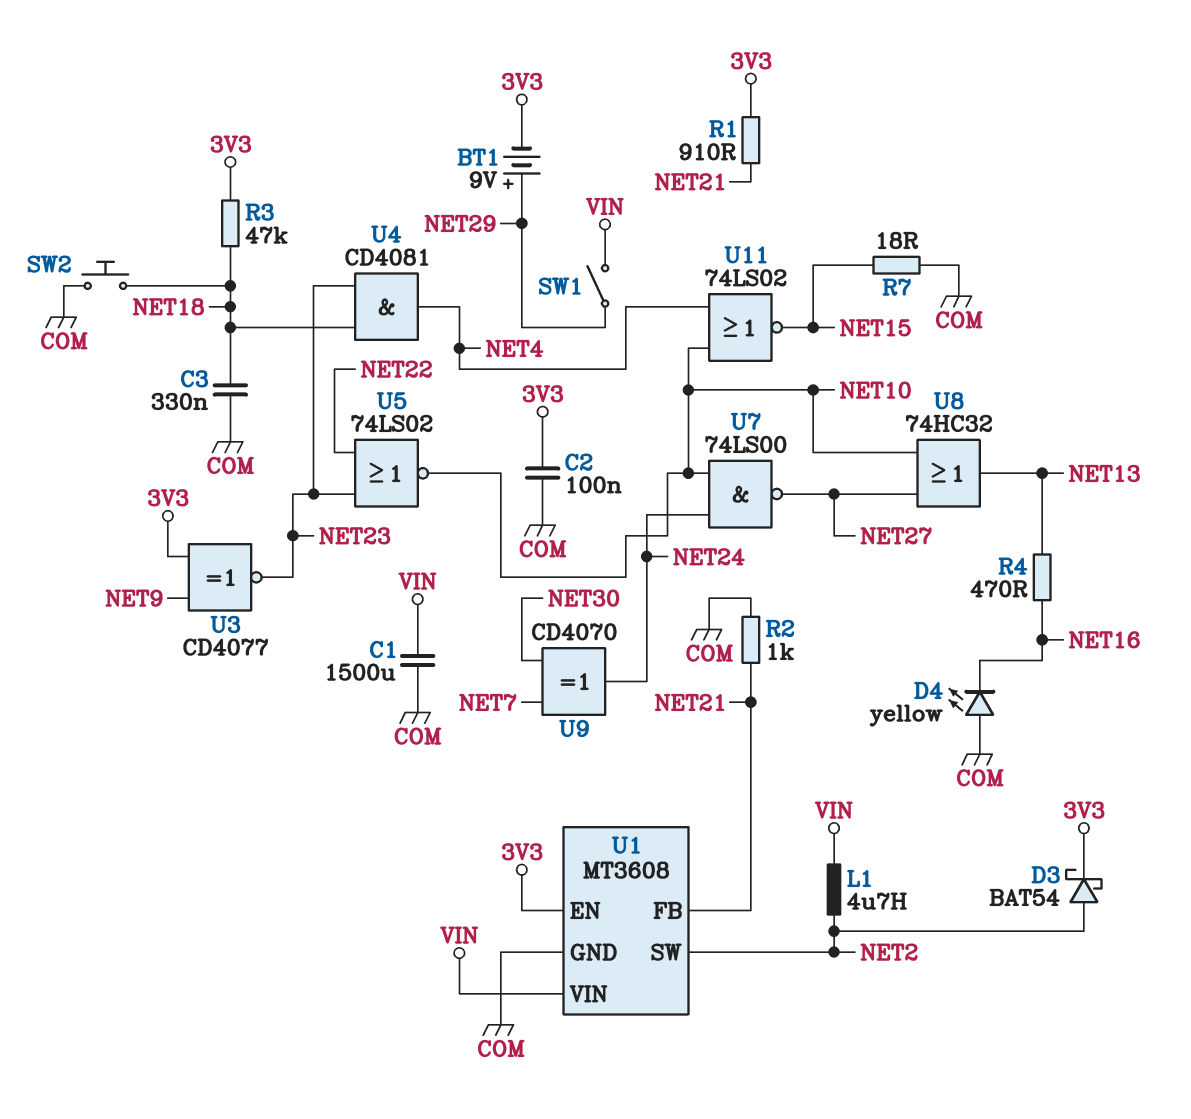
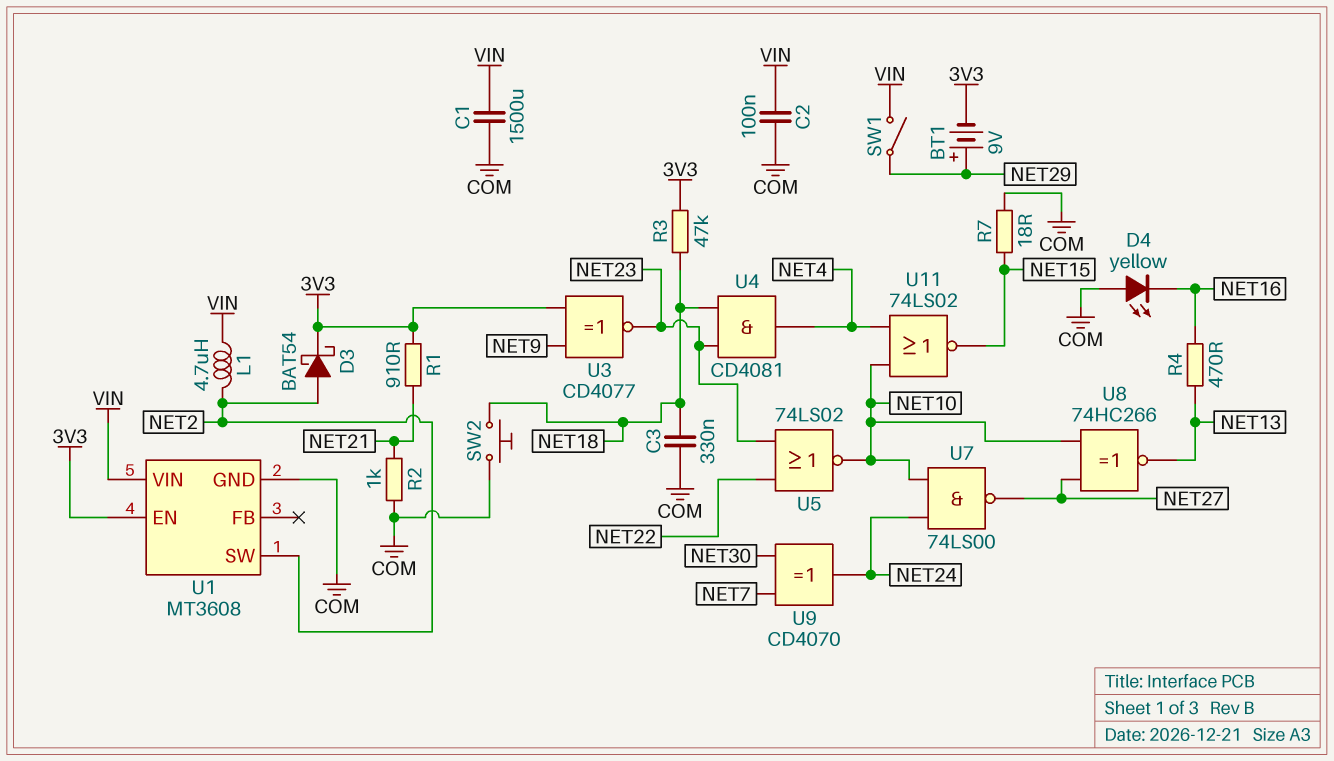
C2: 100nF (3V3, COM) -> 100nF (COM, VIN)
U1 pin FB: NET21 -> none
U8: OR 74HC32 (in NET10, in NET27, out NET13) -> XNOR 74HC266 (in NET10, in NET27, out NET13)

